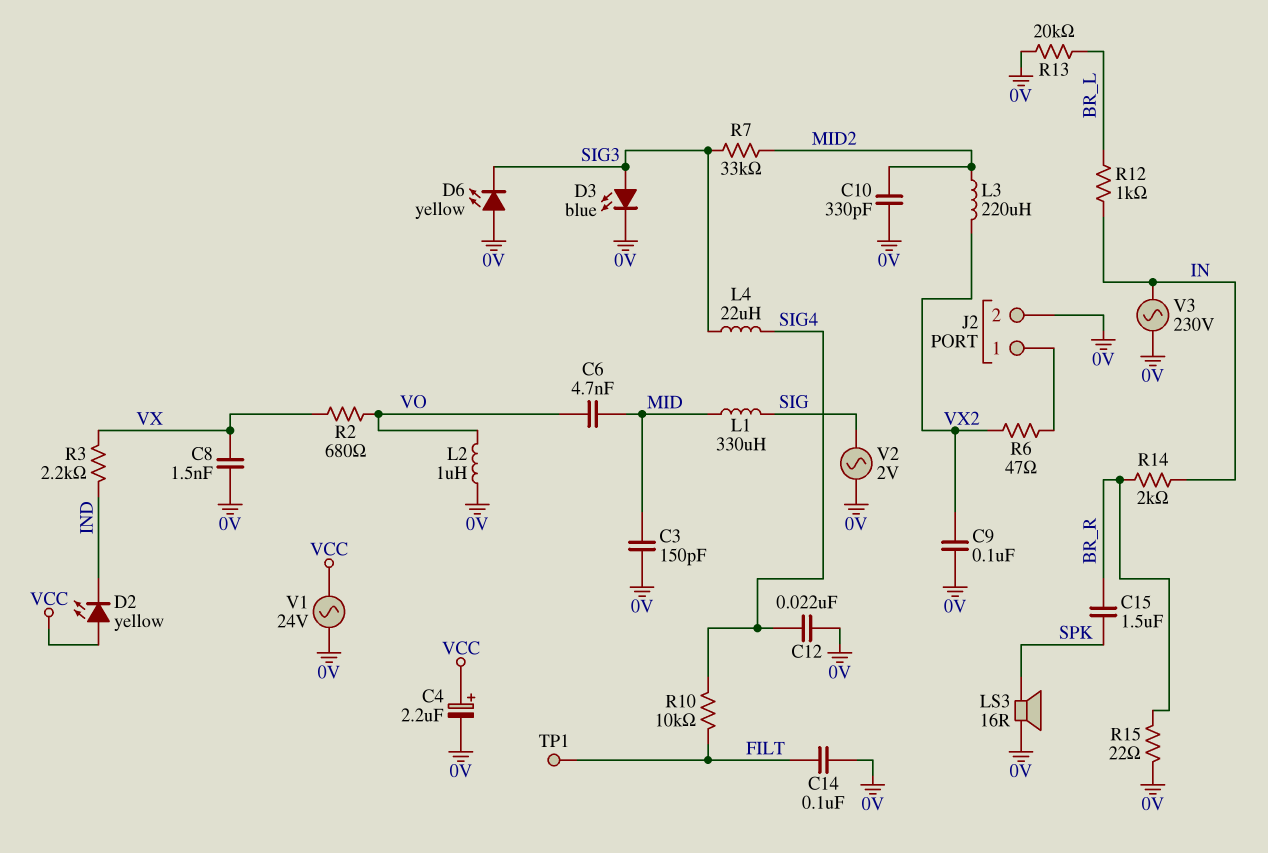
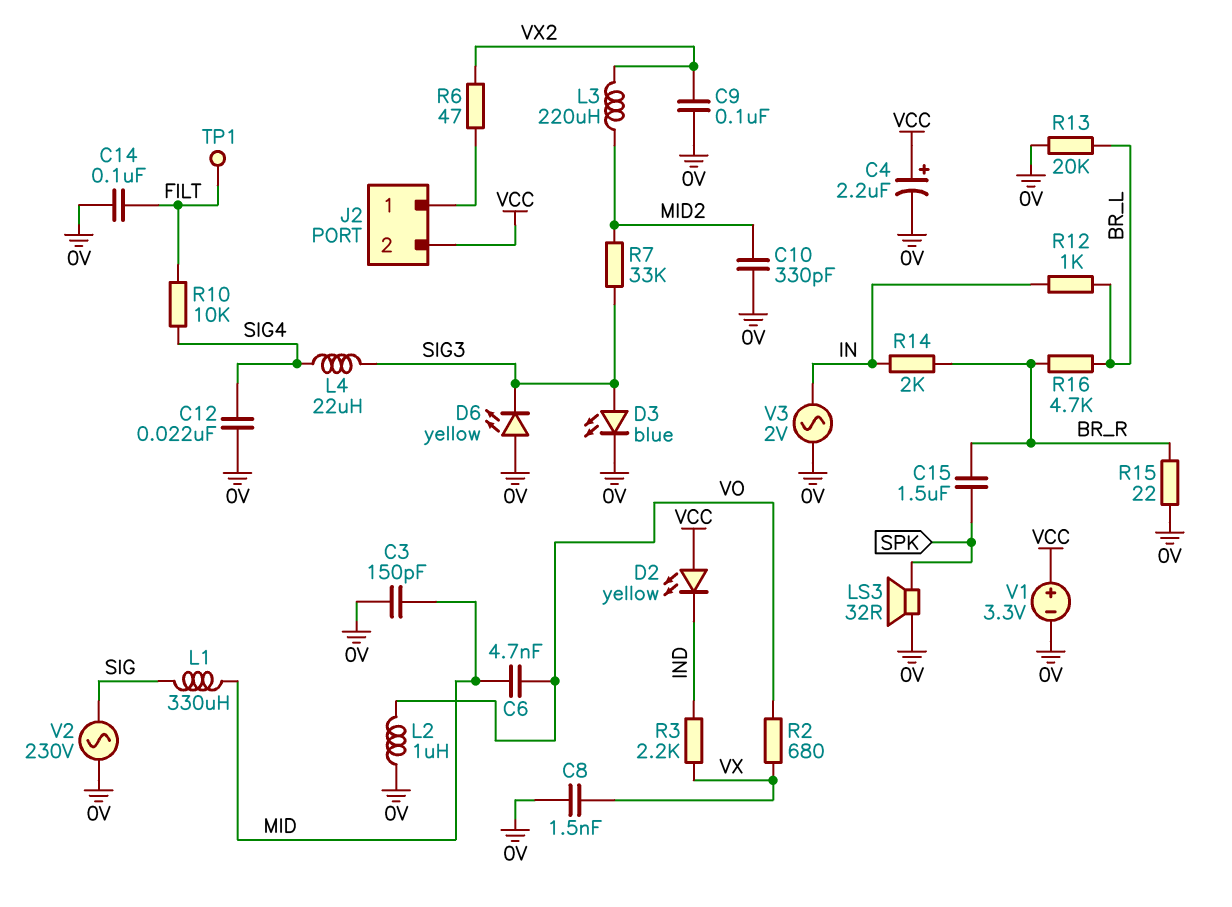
J2 pin 2: 0V -> VCC
LS3: speaker 16R (0V, SPK) -> speaker 32R (0V, SPK)
R16: none -> 4.7k (BR_L, BR_R)
V1: AC 24V (0V, VCC) -> 3.3V (plus VCC, minus 0V)
V2: AC 2V (0V, SIG) -> AC 230V (0V, SIG)
V3: AC 230V (0V, IN) -> AC 2V (0V, IN)

